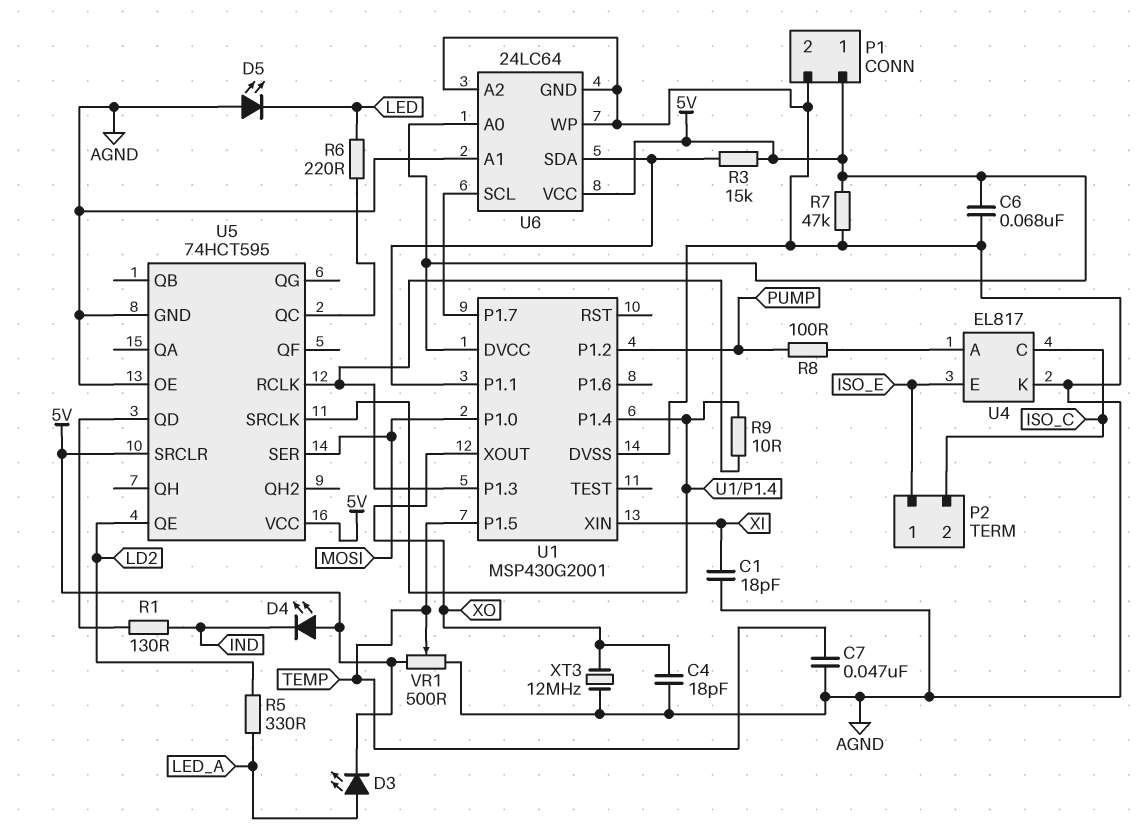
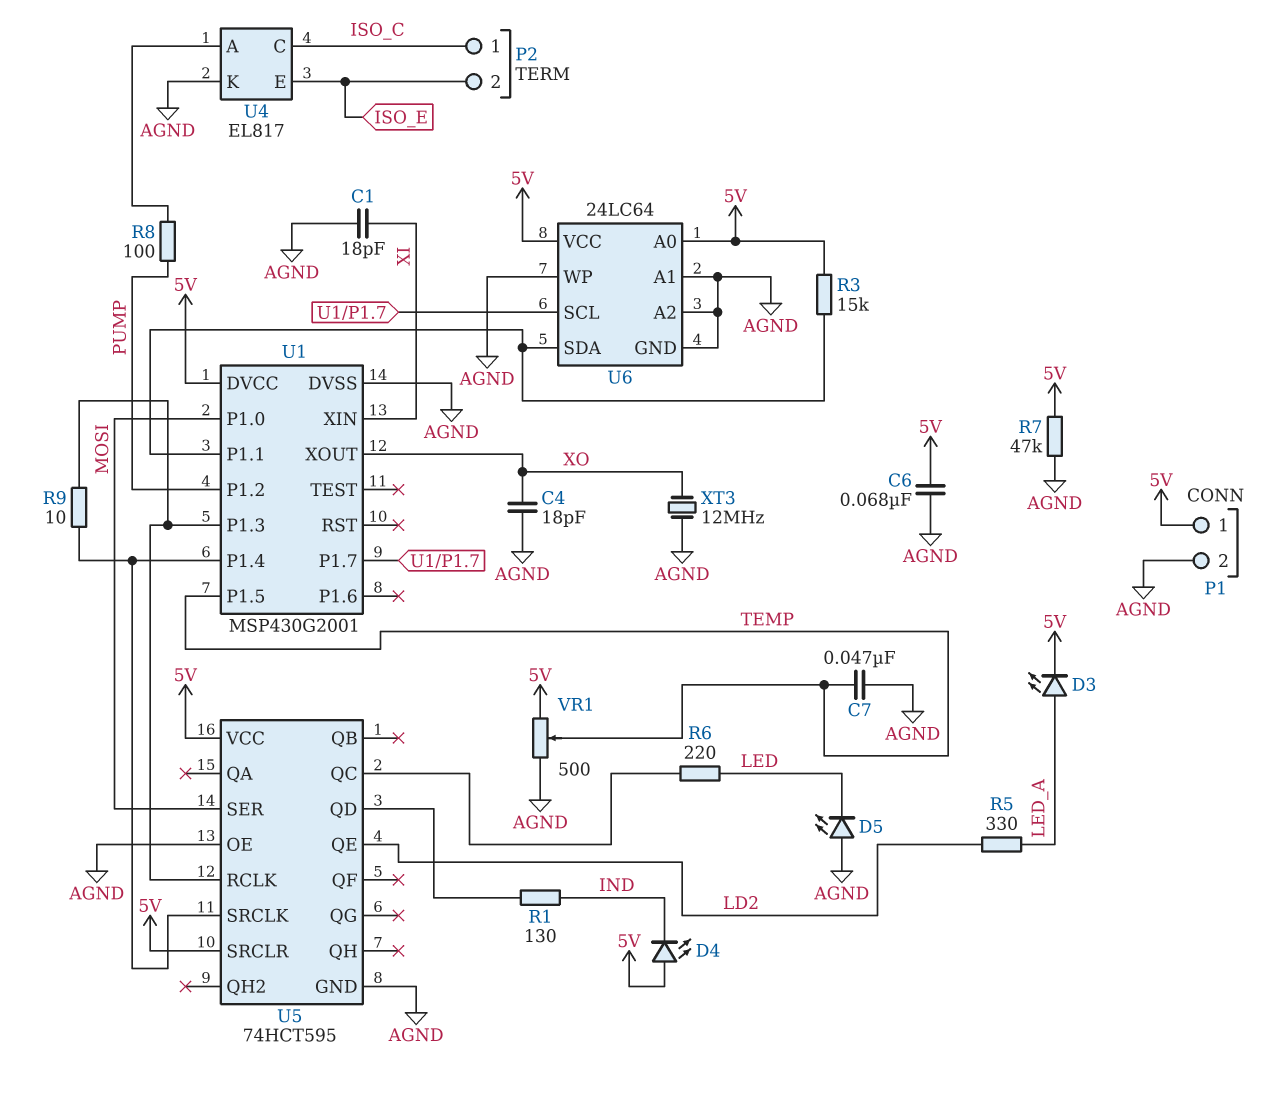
P2 pin 1: ISO_E -> ISO_C
P2 pin 2: ISO_C -> ISO_E

